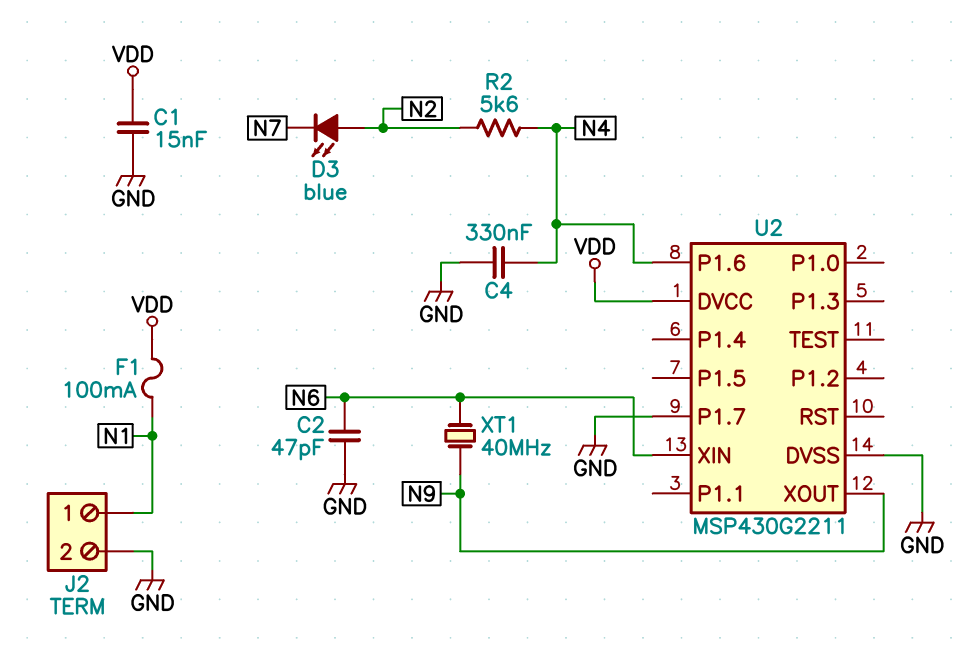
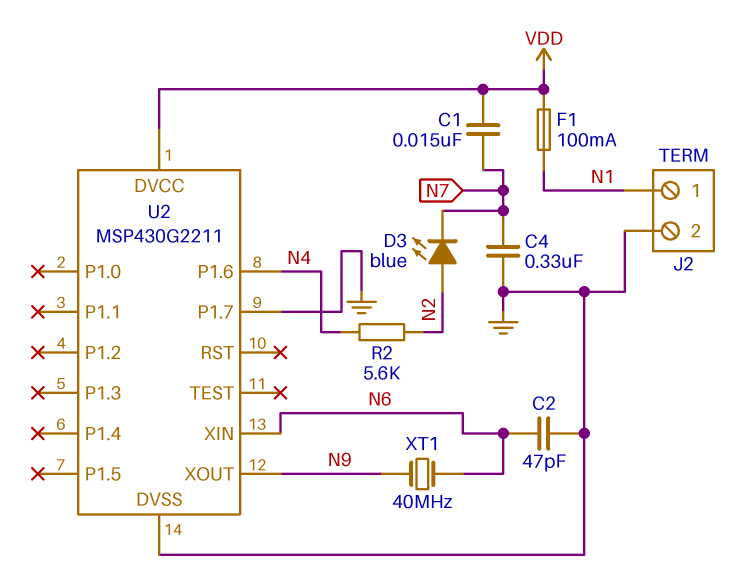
C1: 15nF (GND, VDD) -> 15nF (N7, VDD)
C4: 330nF (GND, N4) -> 330nF (GND, N7)

